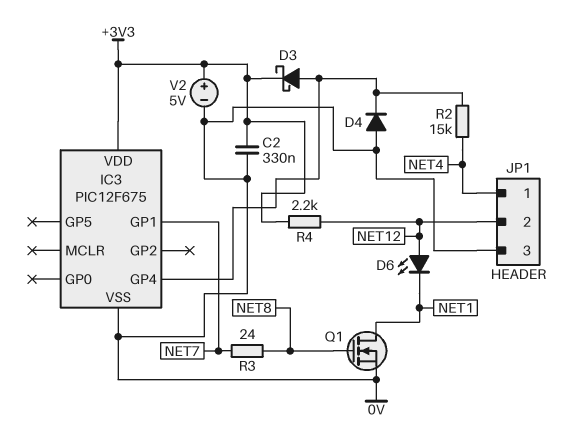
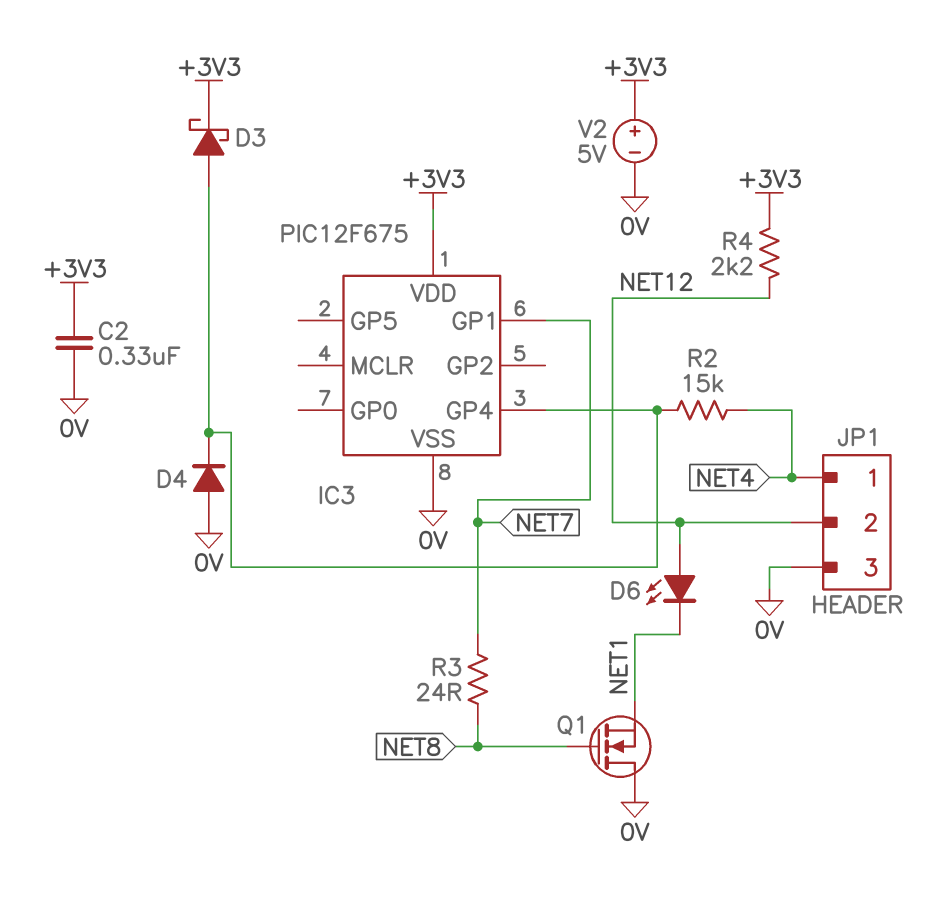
Q1: NMOS (G NET8, D NET1, S 0V) -> NMOS (G NET8, D 0V, S NET1)

